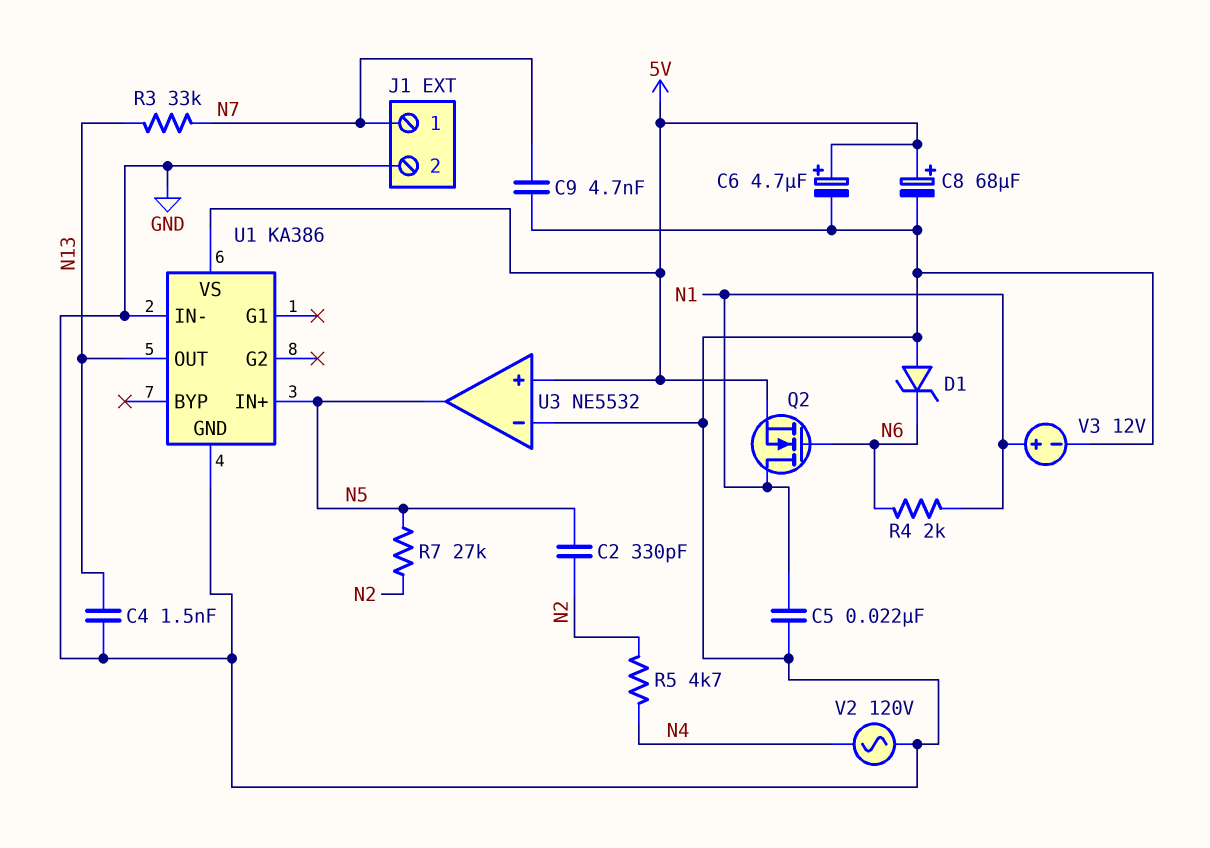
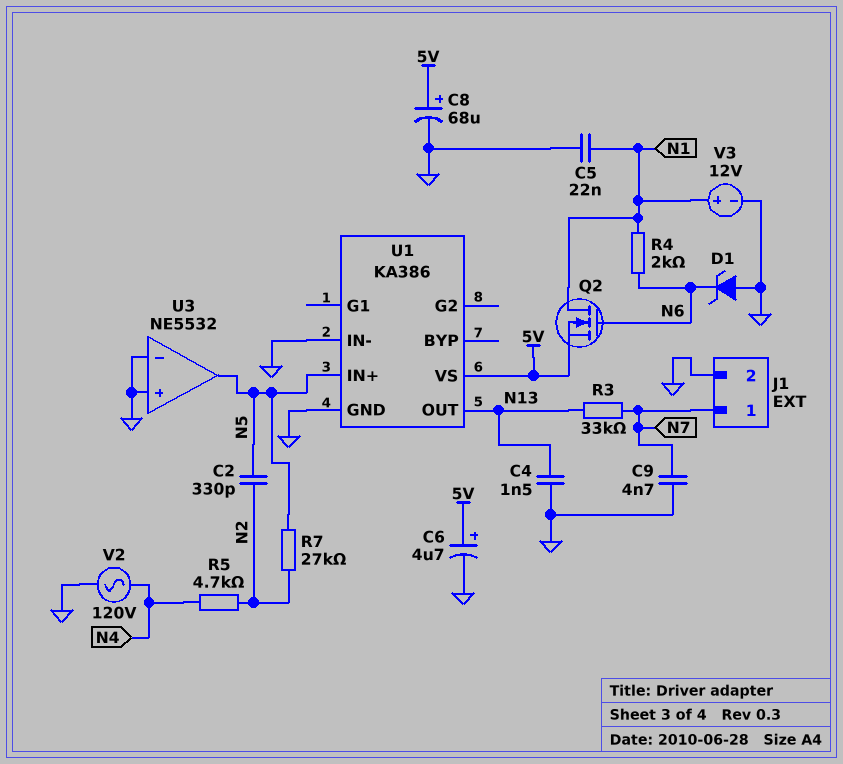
U3 pin in+: 5V -> GND

